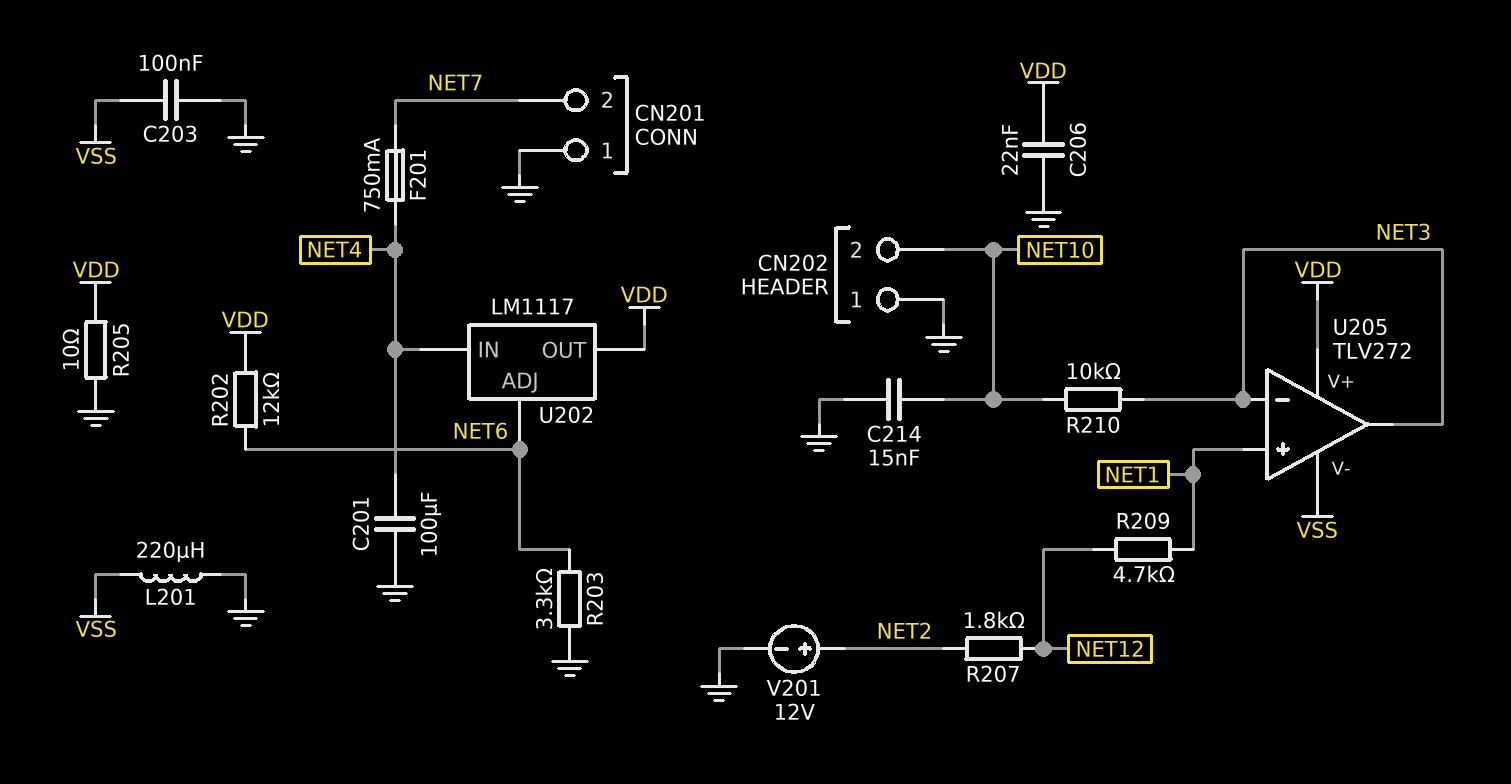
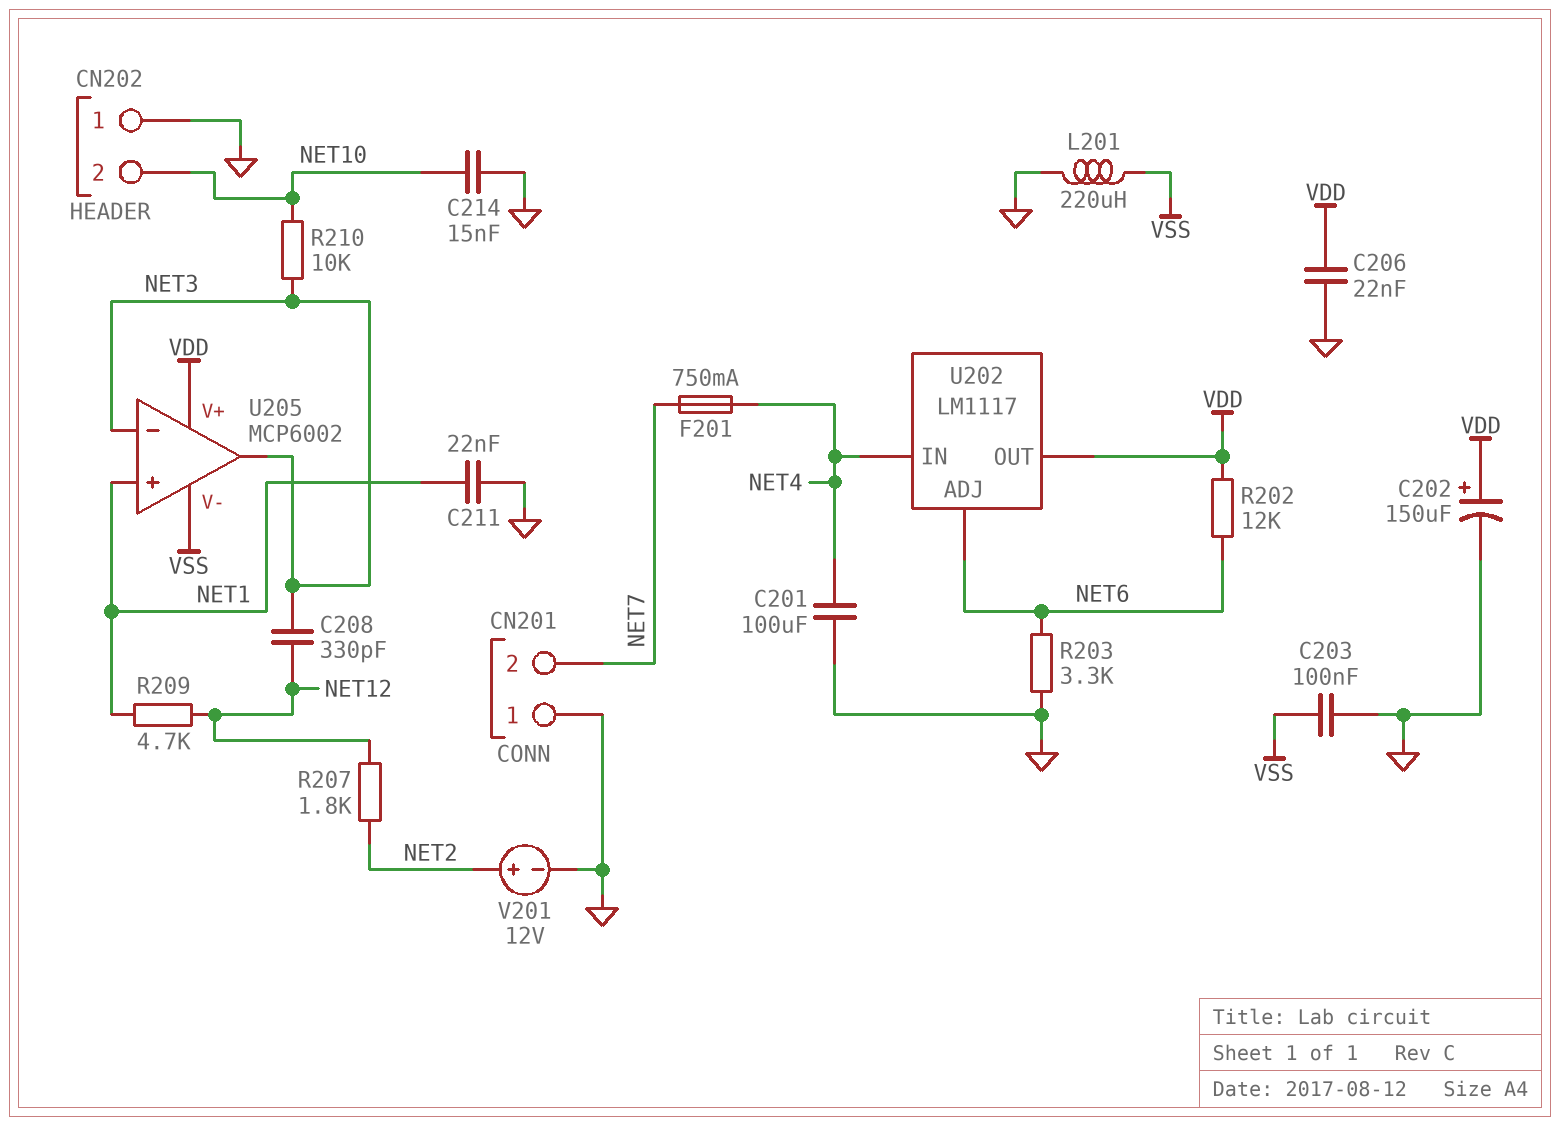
C202: none -> 150uF (plus VDD, minus GND)
C208: none -> 330pF (NET3, NET12)
C211: none -> 22nF (GND, NET1)
R205: 10 (GND, VDD) -> none
U205: TLV272 -> MCP6002

